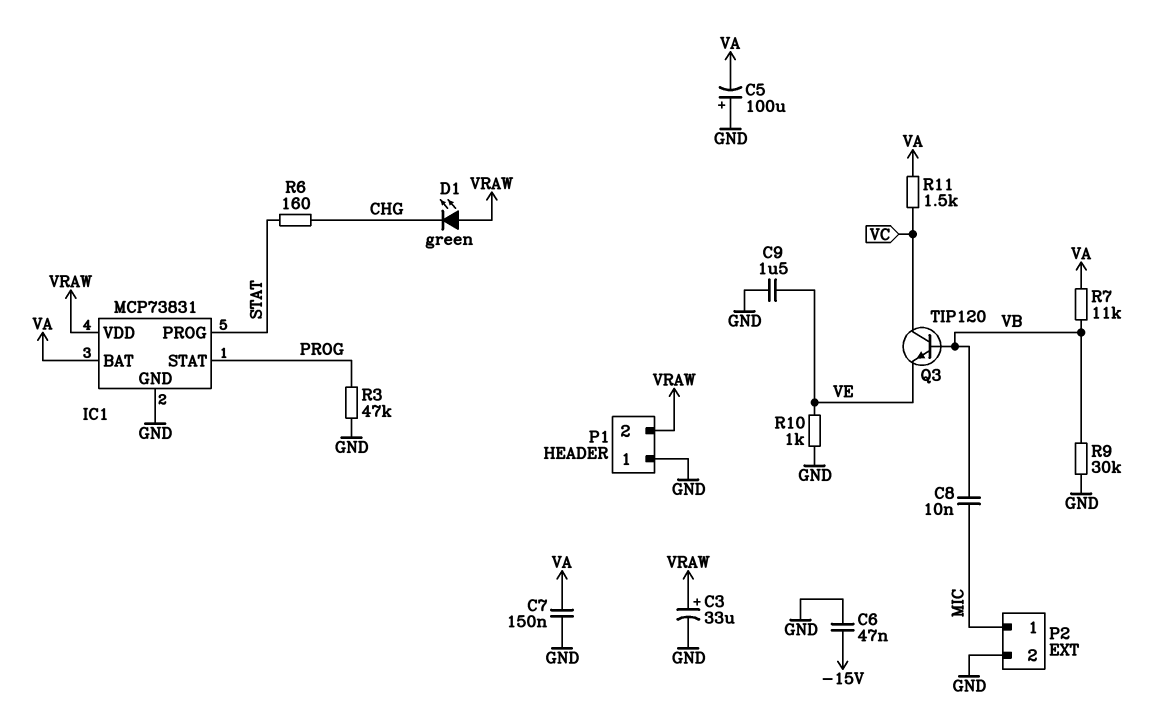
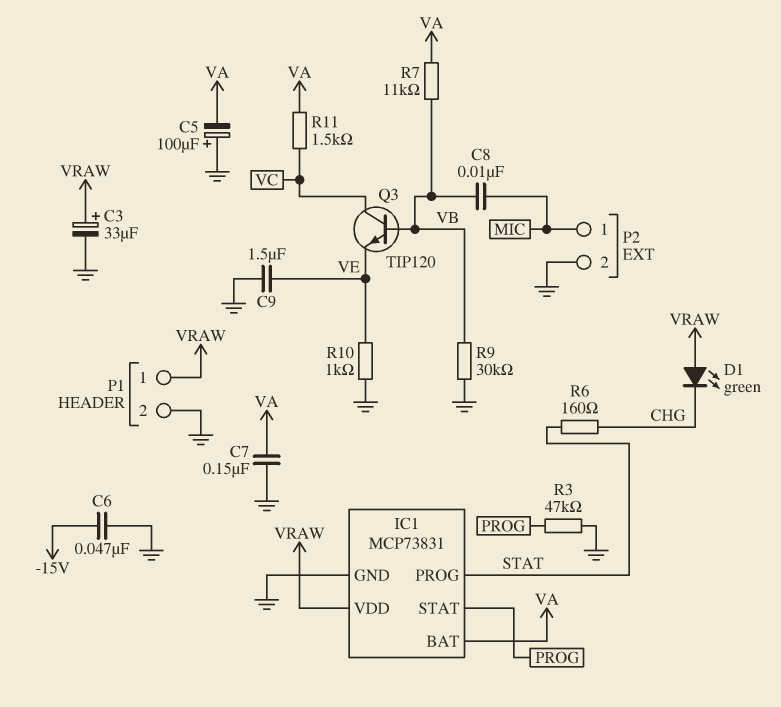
P1 pin 1: GND -> VRAW
P1 pin 2: VRAW -> GND

